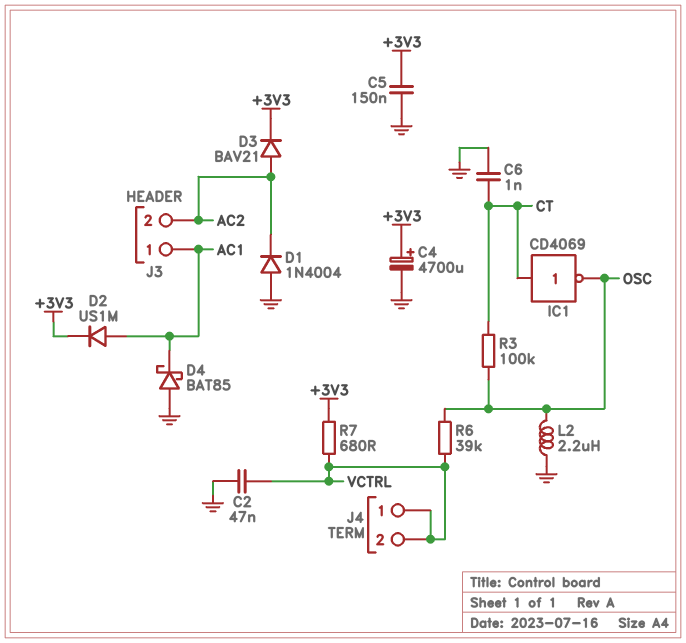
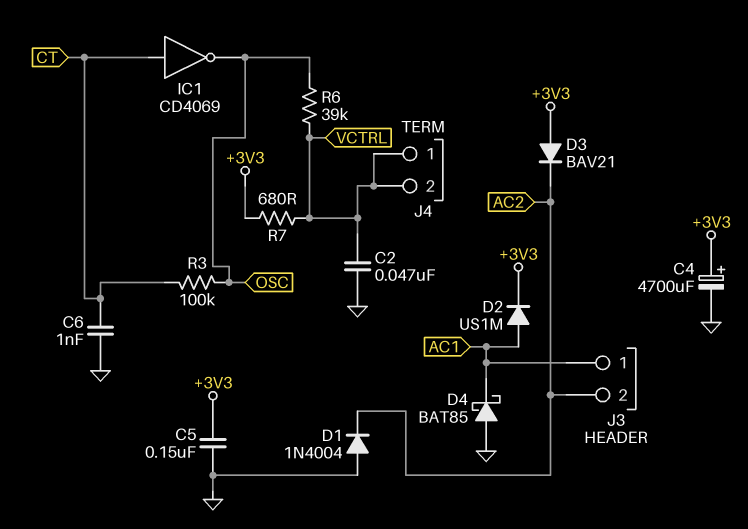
D3: diode BAV21 (A AC2, K +3V3) -> diode BAV21 (A +3V3, K AC2)
L2: 2.2uH (GND, OSC) -> none

